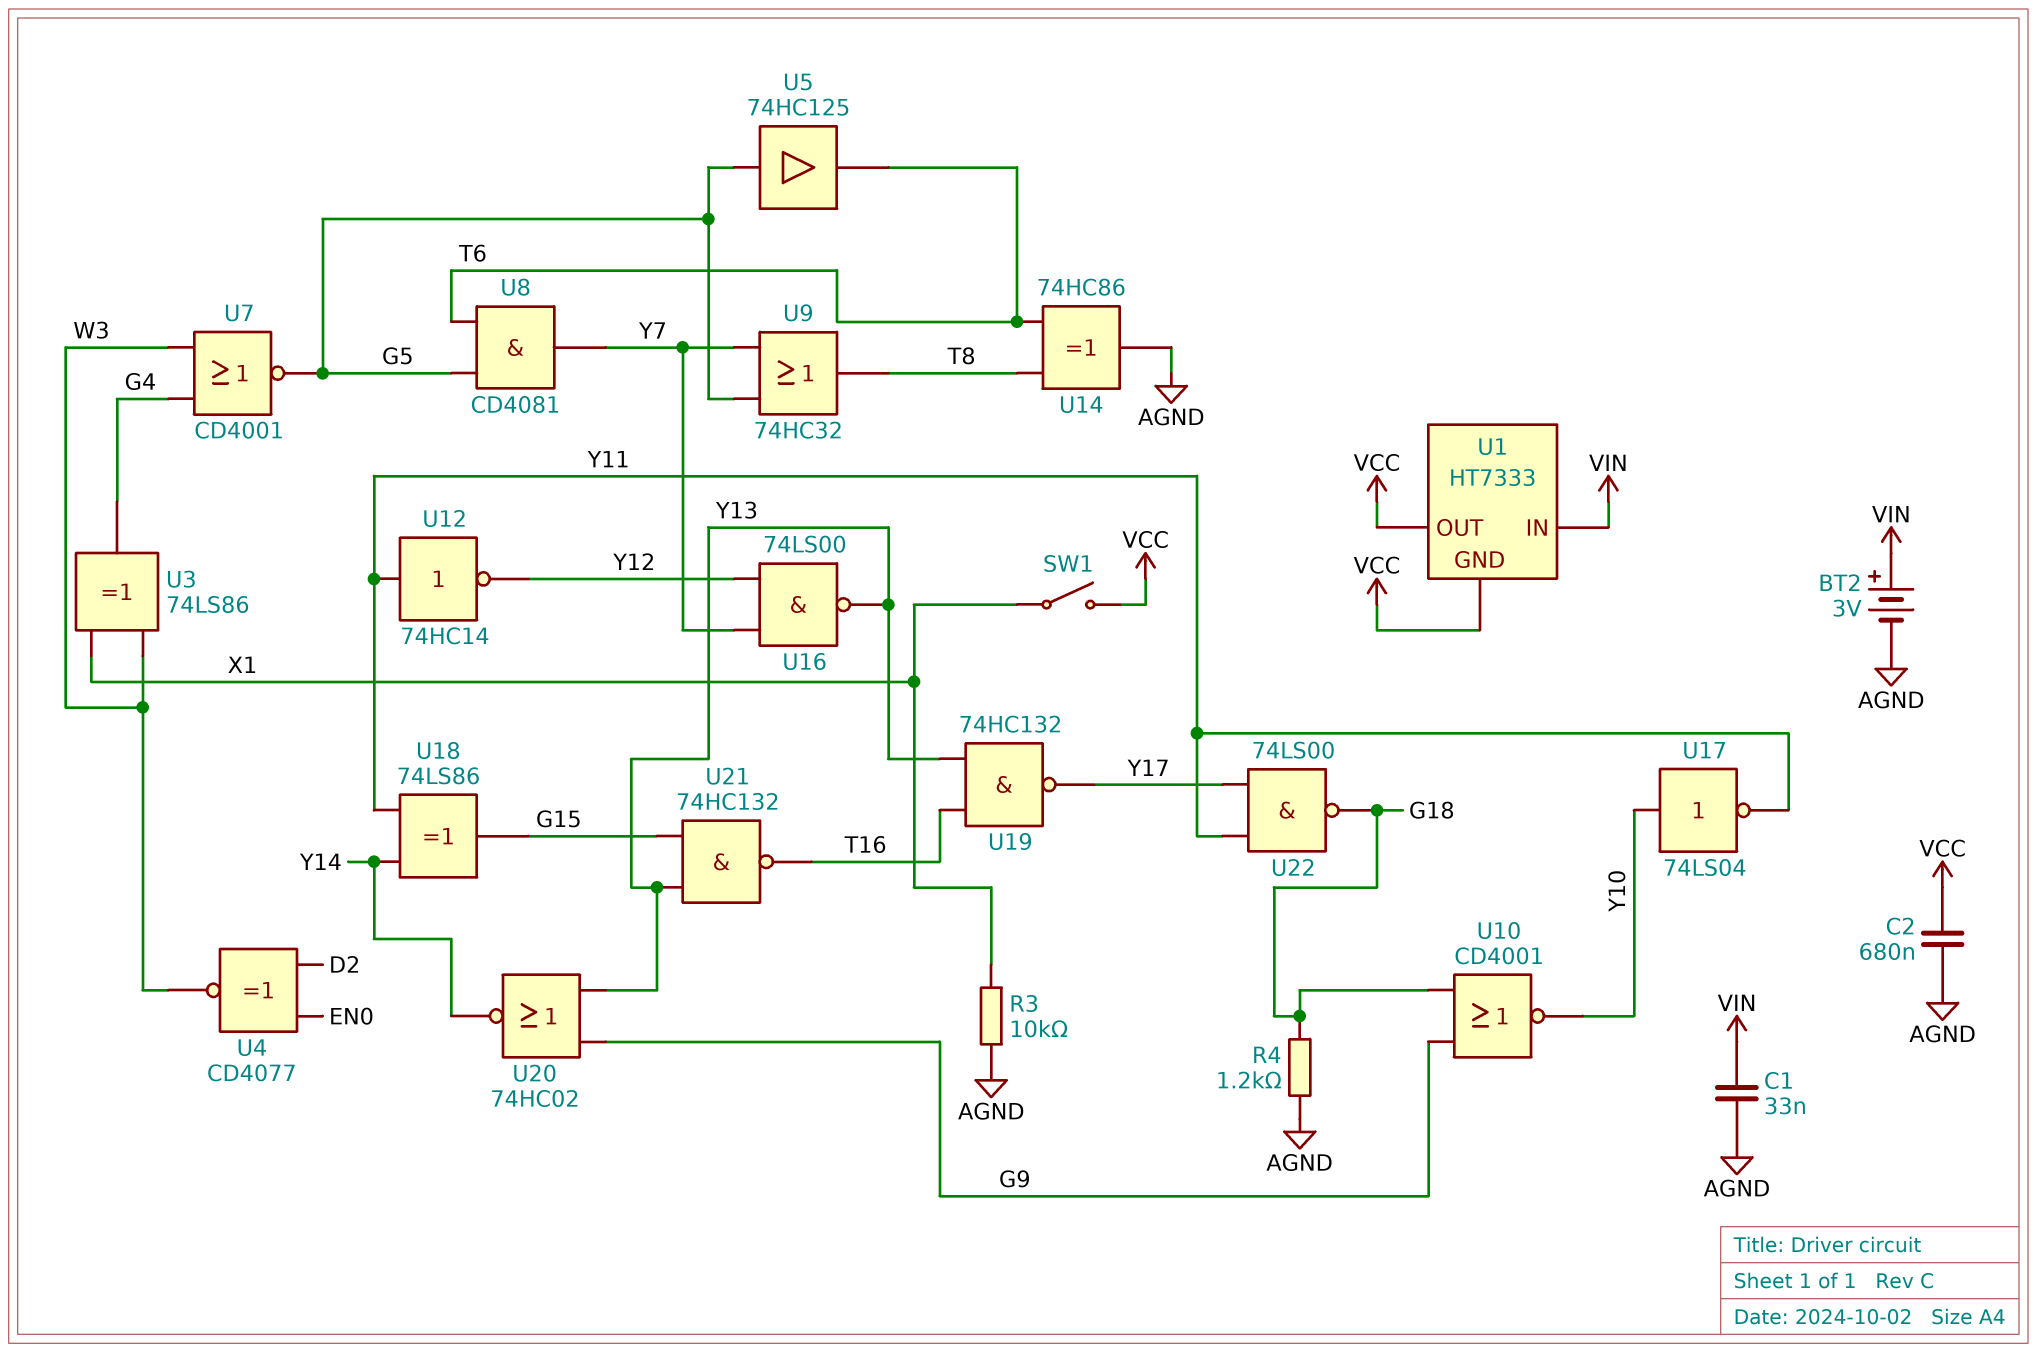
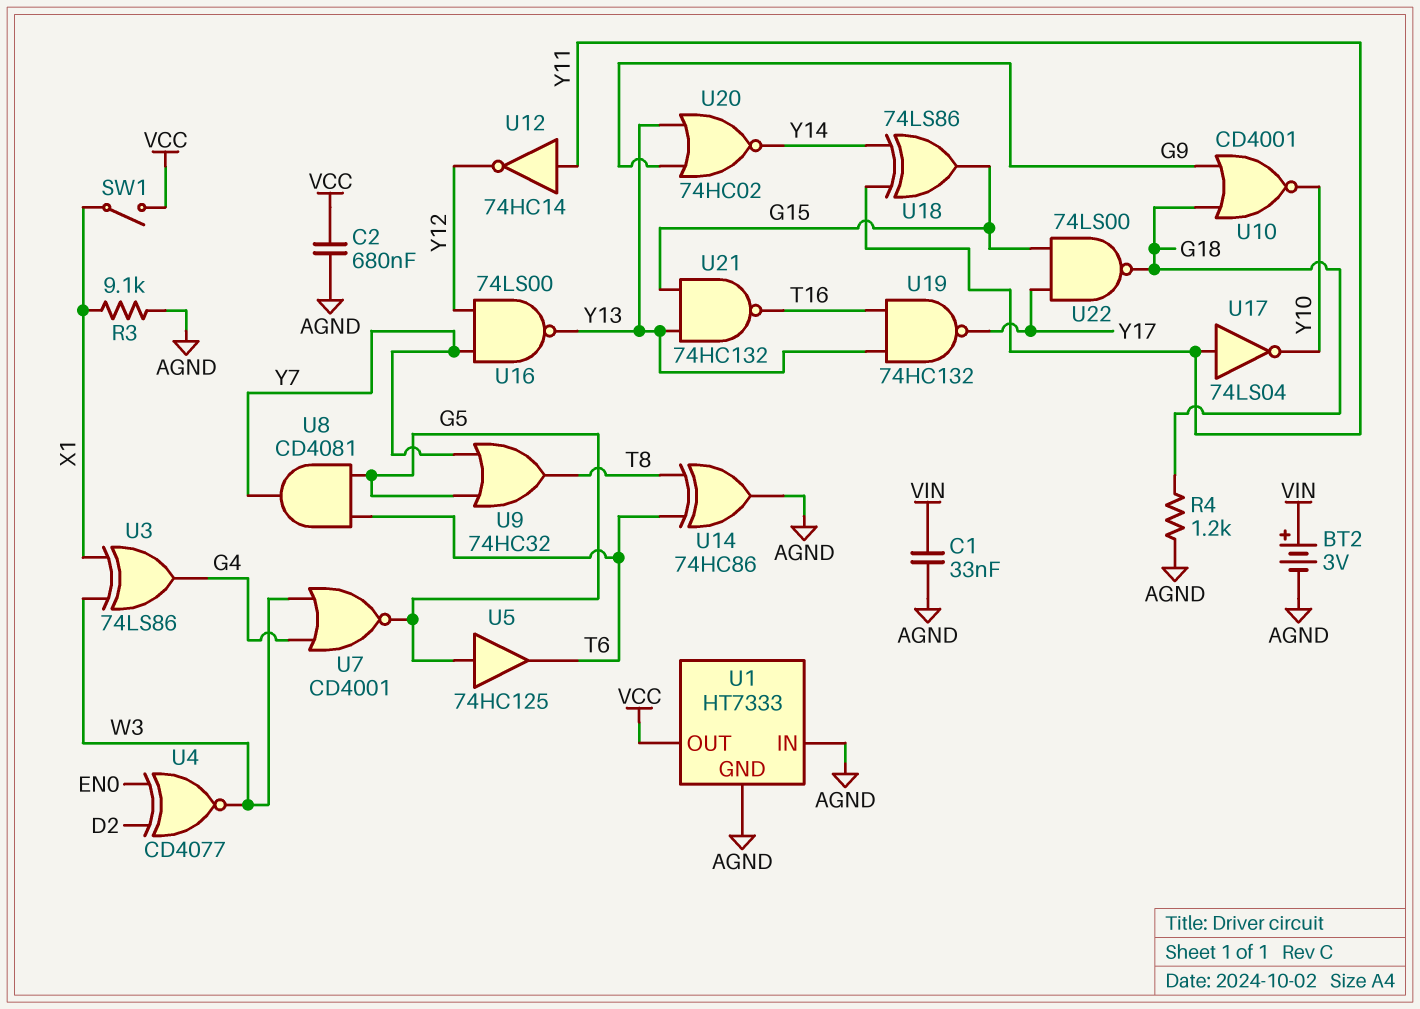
R3: 10k (AGND, X1) -> 9.1k (AGND, X1)
U1 pin GND: VCC -> AGND
U1 pin IN: VIN -> AGND
U17: NOT 74LS04 (in Y10, out Y11) -> NOT 74LS04 (in Y11, out Y10)
U22: NAND 74LS00 (in Y11, in Y17, out G18) -> NAND 74LS00 (in G15, in Y17, out G18)

